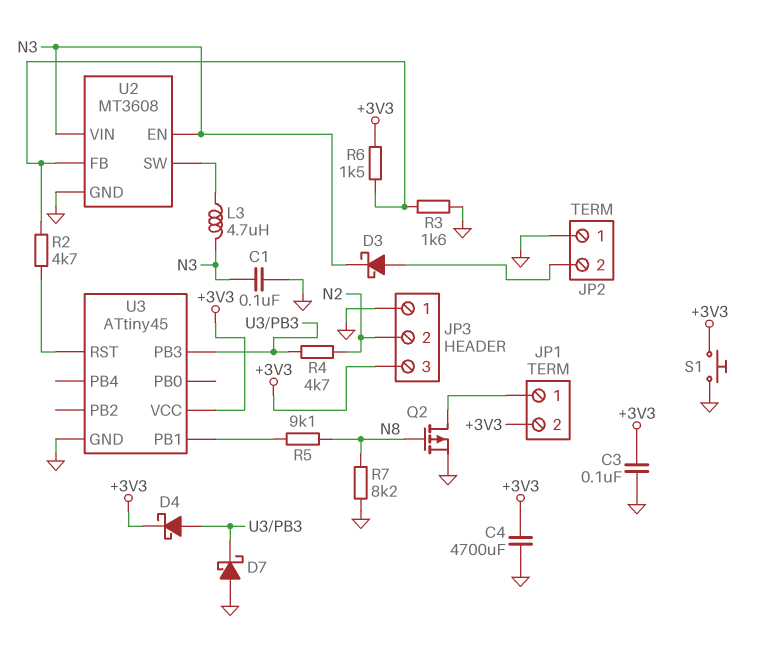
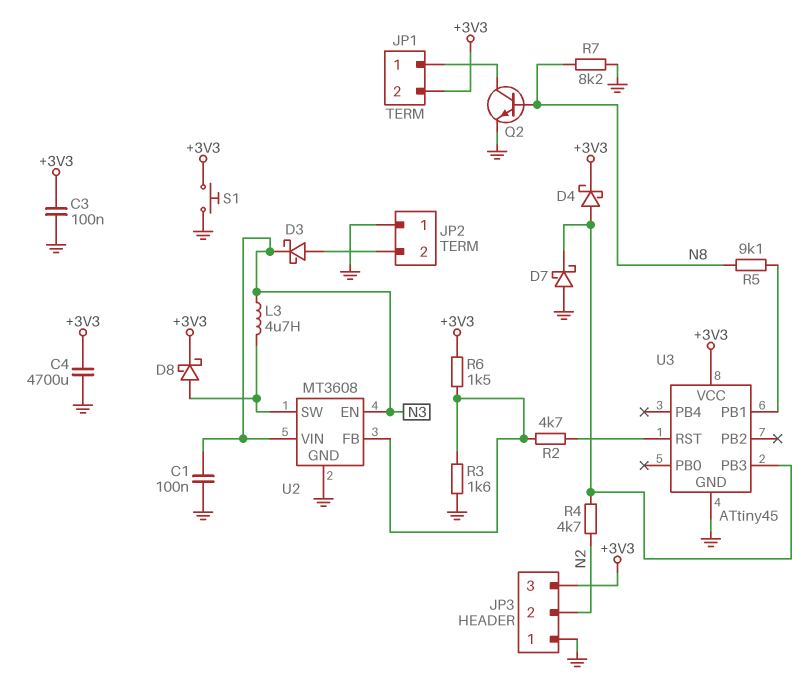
D8: none -> schottky (A U2/SW, K +3V3)
Q2: PMOS (G N8, D JP1/1, S GND) -> NPN (B N8, C JP1/1, E GND)

